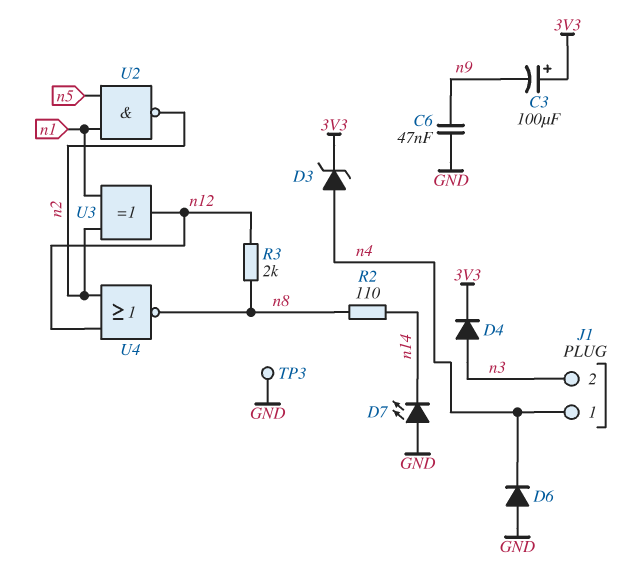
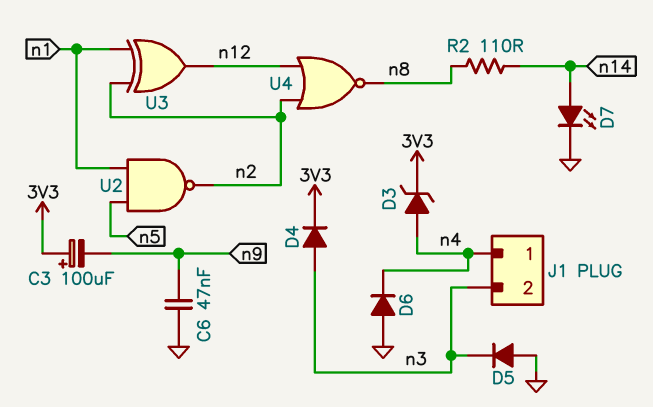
D5: none -> diode (A GND, K n3)
D7: LED (A GND, K n14) -> LED (A n14, K GND)
R3: 2k (n8, n12) -> none
TP3: test point (GND) -> none

